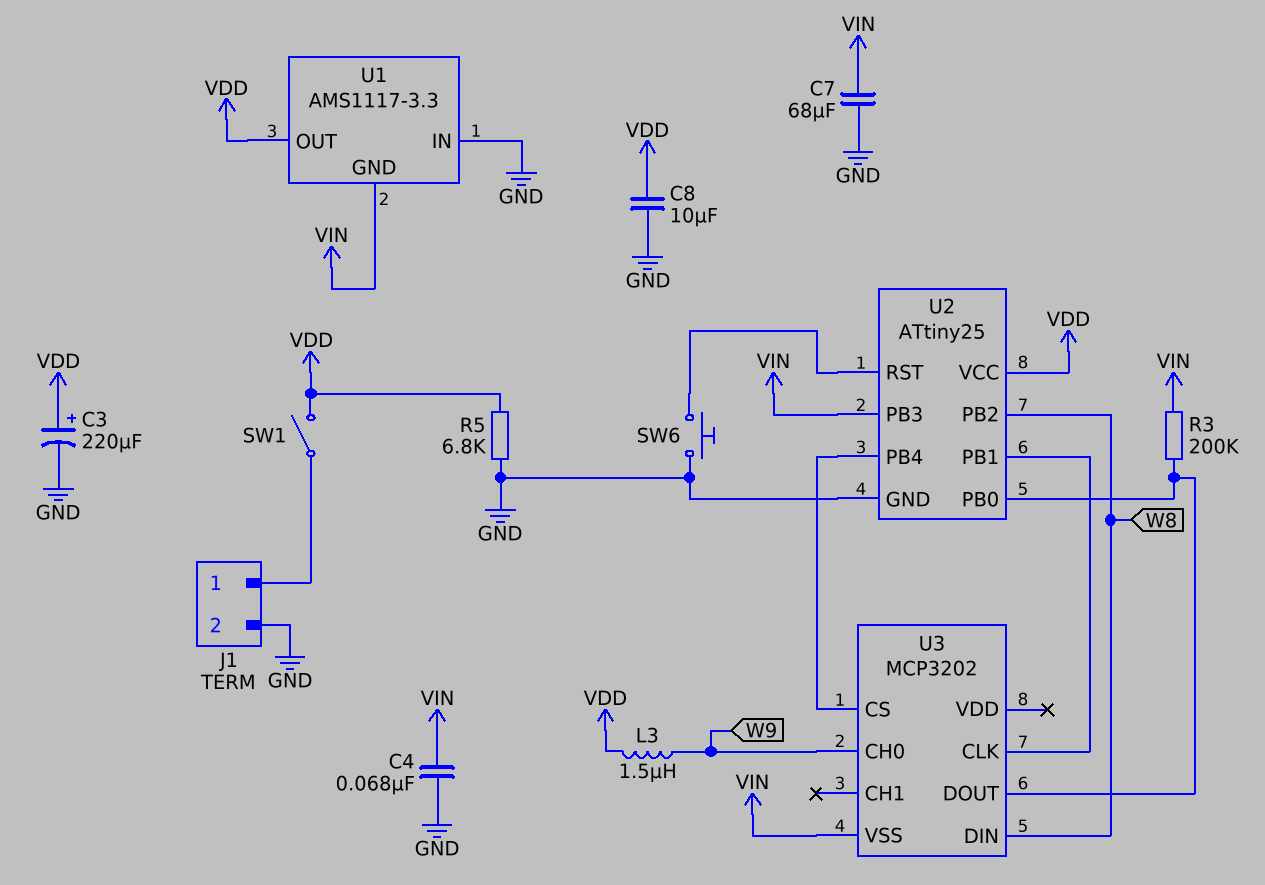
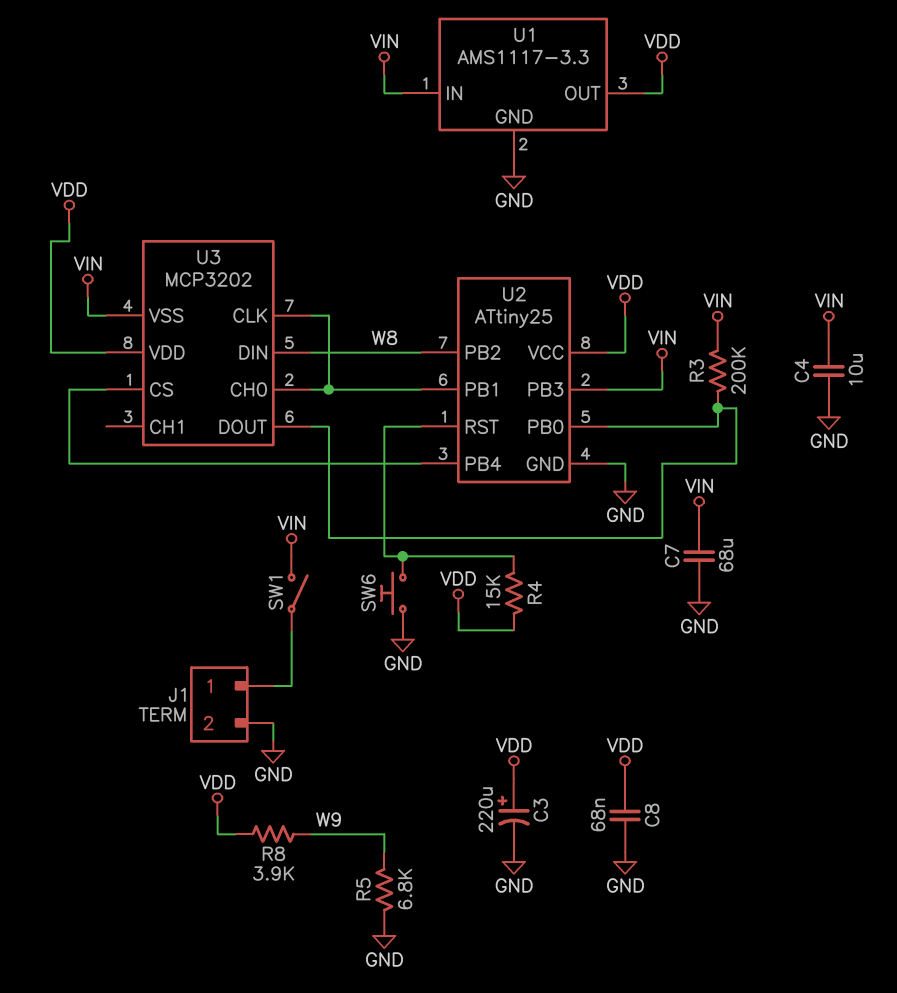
C4: 68nF (GND, VIN) -> 10uF (GND, VIN)
C8: 10uF (GND, VDD) -> 68nF (GND, VDD)
L3: 1.5uH (VDD, W9) -> none
R4: none -> 15k (U2/RST, VDD)
R5: 6.8k (GND, VDD) -> 6.8k (GND, W9)
R8: none -> 3.9k (VDD, W9)
SW1: switch (J1/1, VDD) -> switch (J1/1, VIN)
U1 pin GND: VIN -> GND
U1 pin IN: GND -> VIN
U3 pin CH0: W9 -> U2/PB1
U3 pin VDD: none -> VDD

